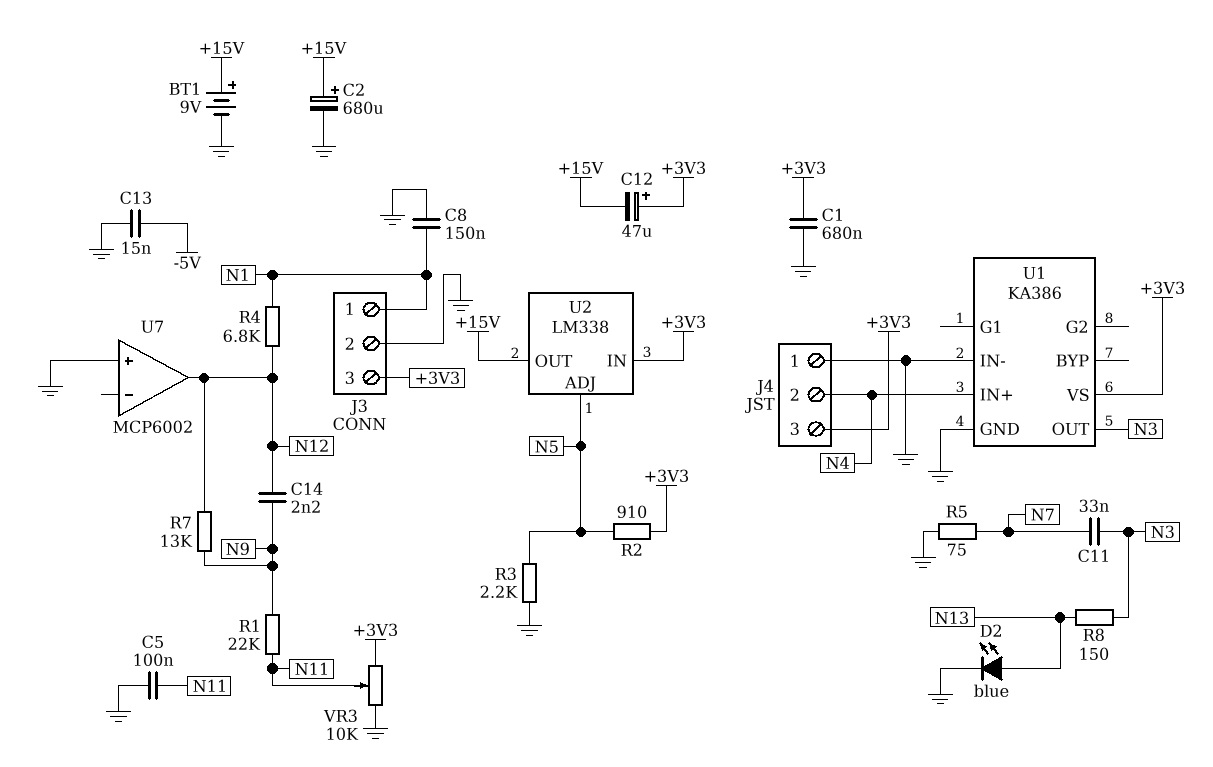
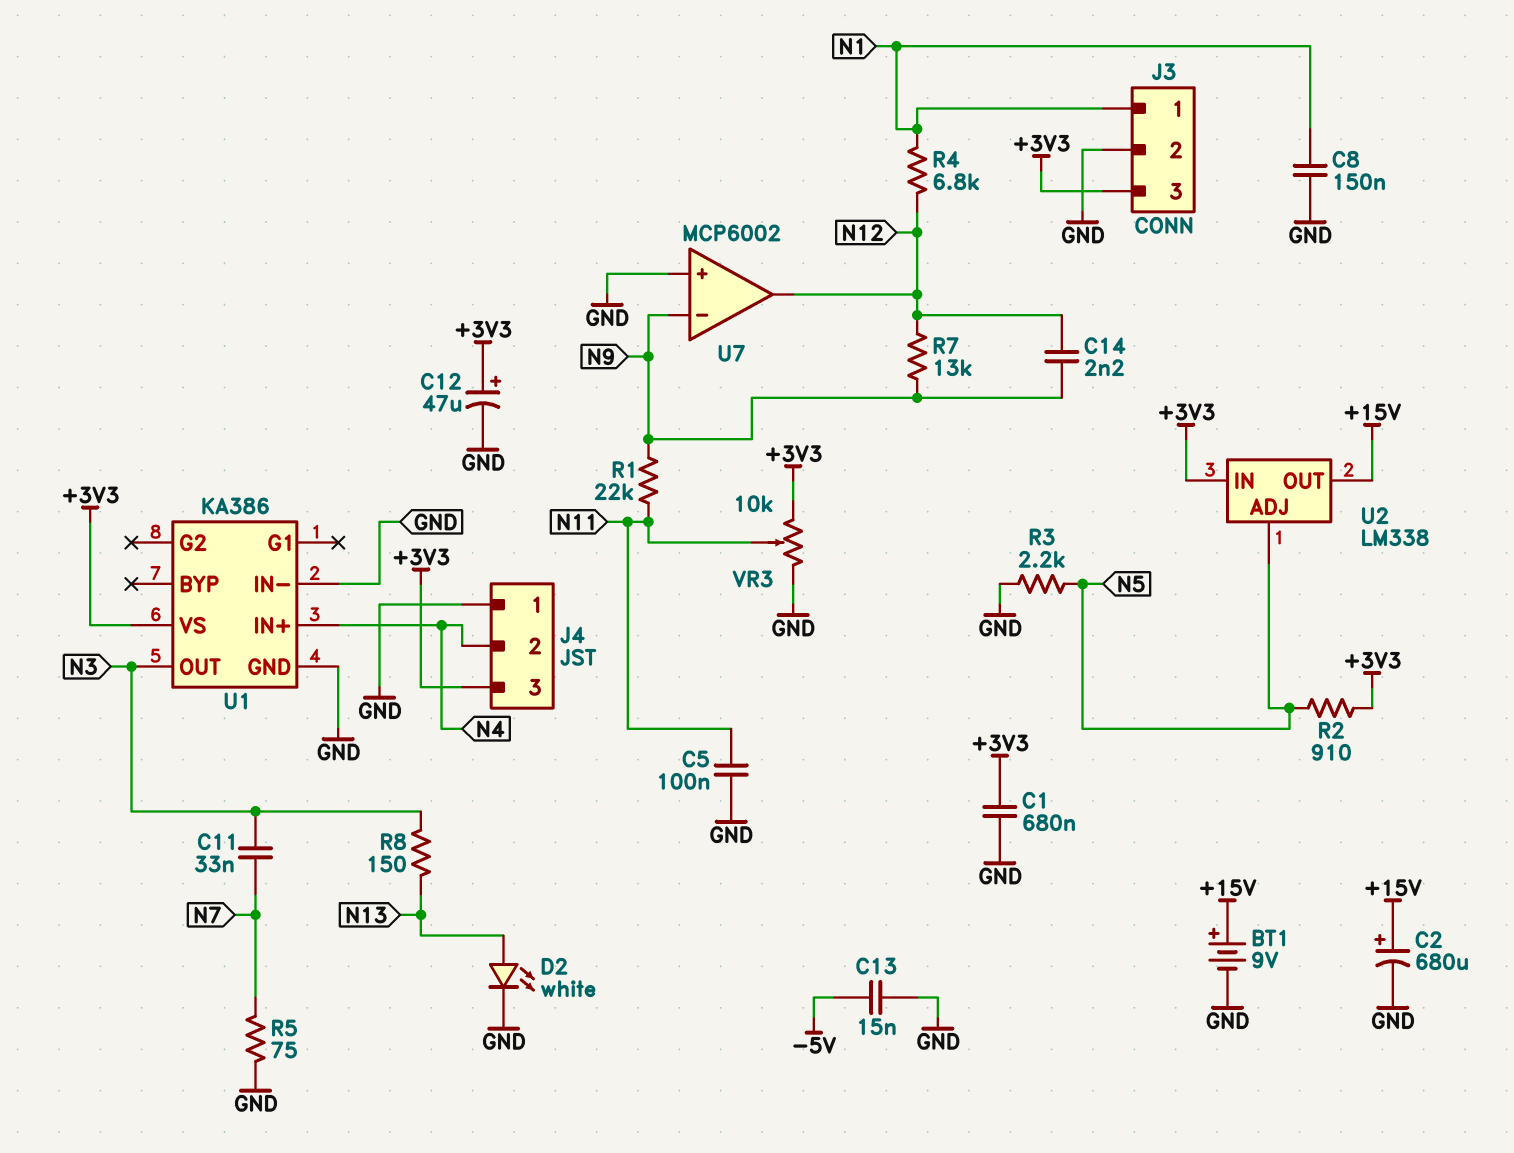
C12: 47uF (plus +3V3, minus +15V) -> 47uF (plus +3V3, minus GND)
D2: LED blue (A N13, K GND) -> LED white (A N13, K GND)
U7 pin in-: none -> N9

